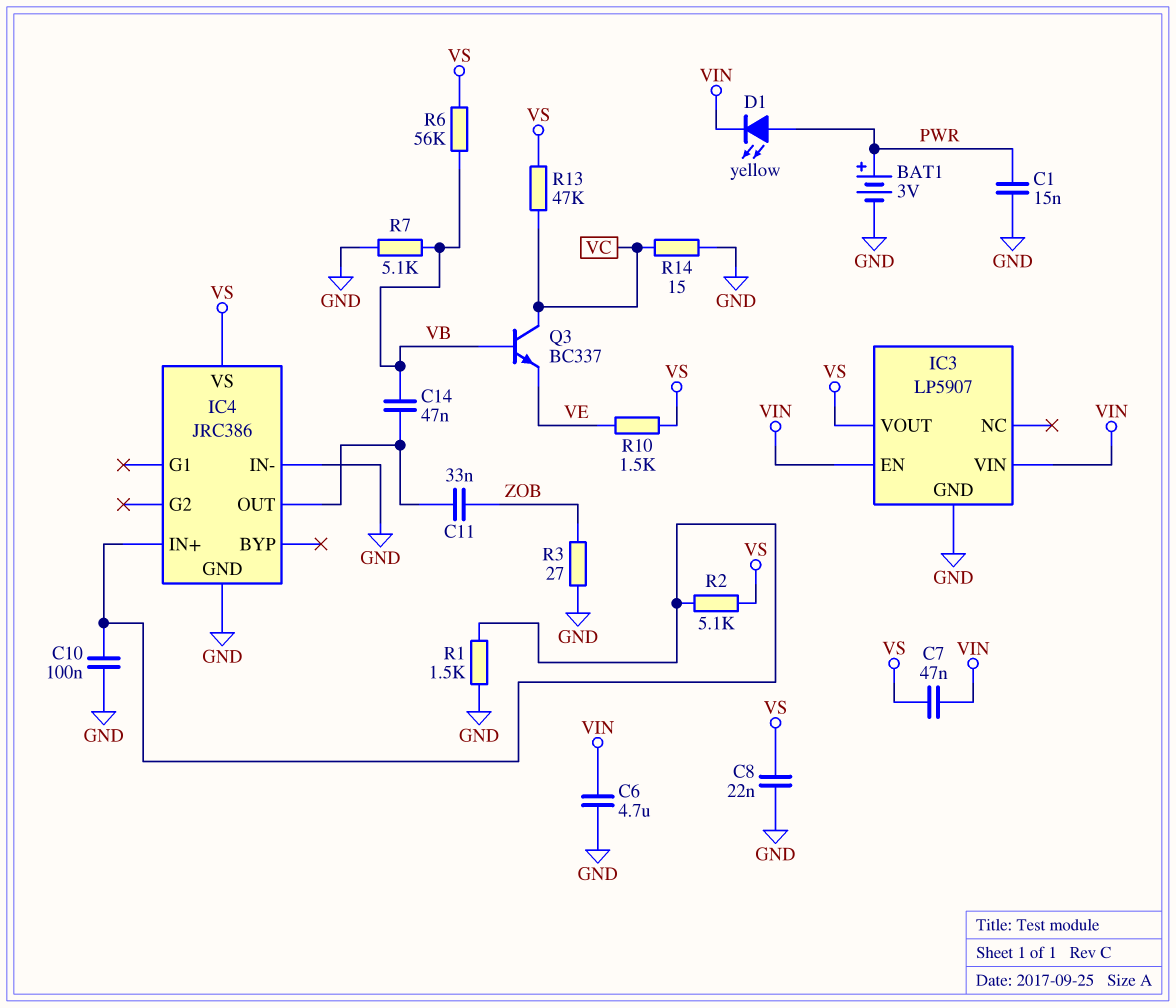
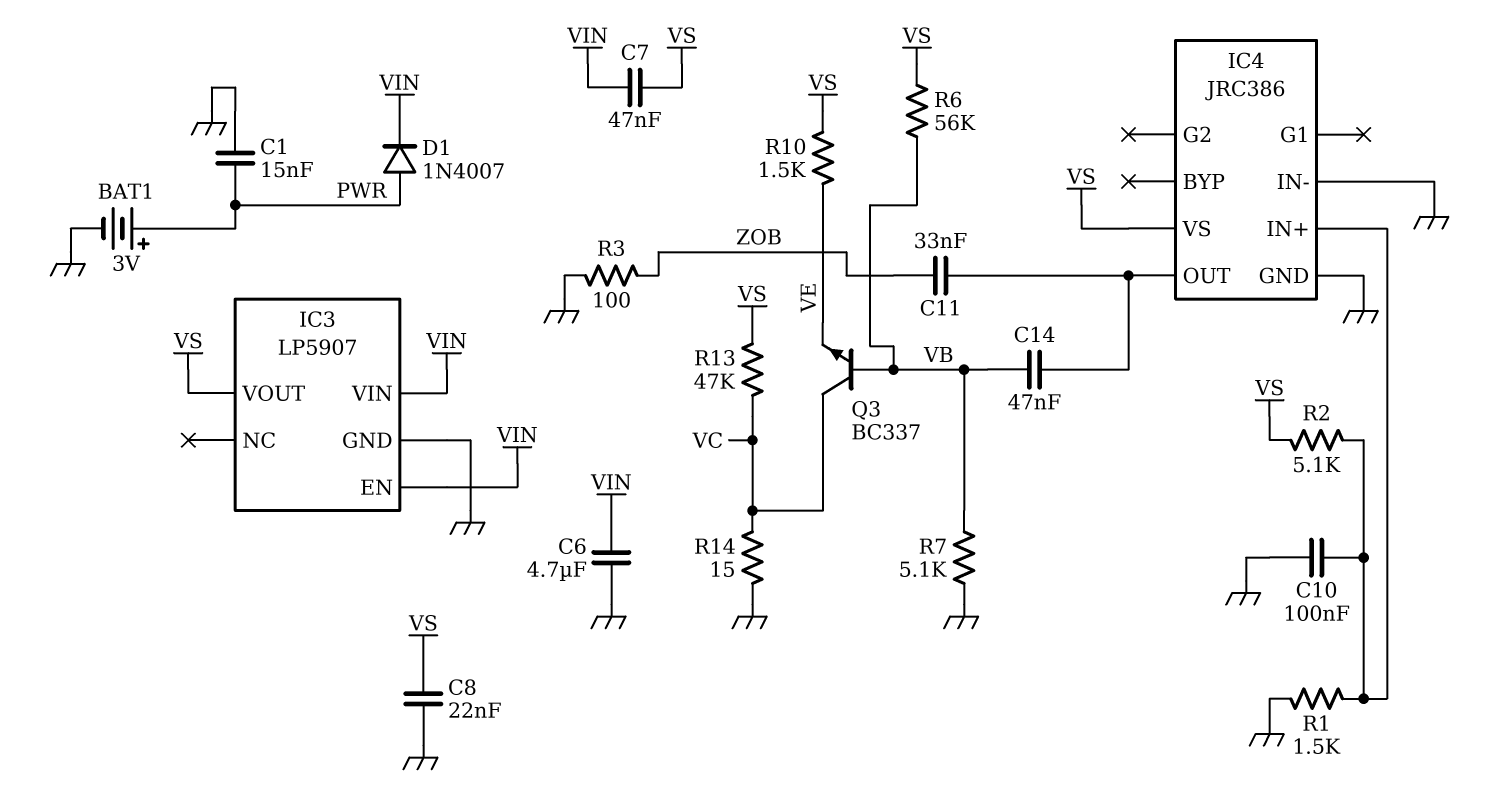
D1: LED yellow (A PWR, K VIN) -> diode 1N4007 (A PWR, K VIN)
R3: 27 (GND, ZOB) -> 100 (GND, ZOB)

